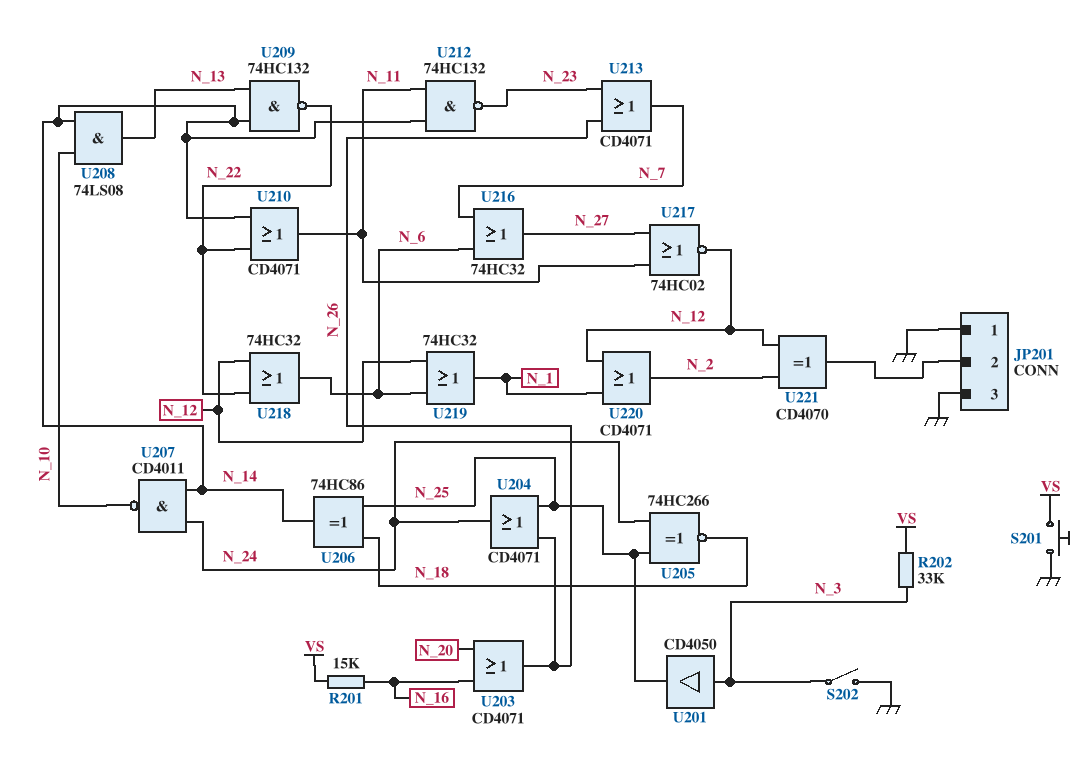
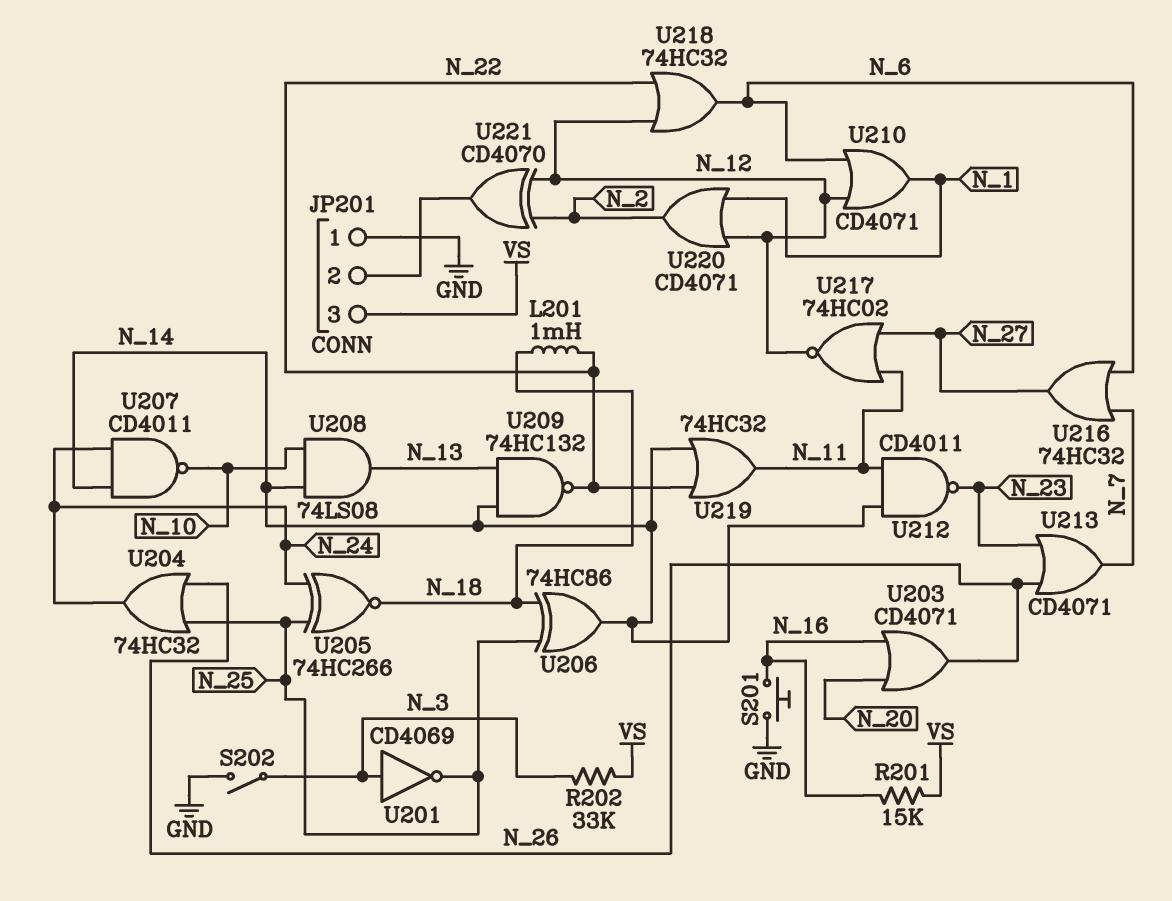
JP201 pin 3: GND -> VS
L201: none -> 1mH (N_18, N_22)
S201: button (GND, VS) -> button (GND, N_16)
U201: buffer CD4050 (in N_3, out N_25) -> NOT CD4069 (in N_3, out N_25)
U204: OR CD4071 (in N_25, in N_26, out N_24) -> OR 74HC32 (in N_25, in N_26, out N_24)
U210: OR CD4071 (in N_14, in N_22, out N_11) -> OR CD4071 (in N_6, in N_12, out N_1)
U212: NAND 74HC132 (in N_11, in N_14, out N_23) -> NAND CD4011 (in N_11, in N_14, out N_23)
U219: OR 74HC32 (in N_6, in N_12, out N_1) -> OR 74HC32 (in N_14, in N_22, out N_11)

